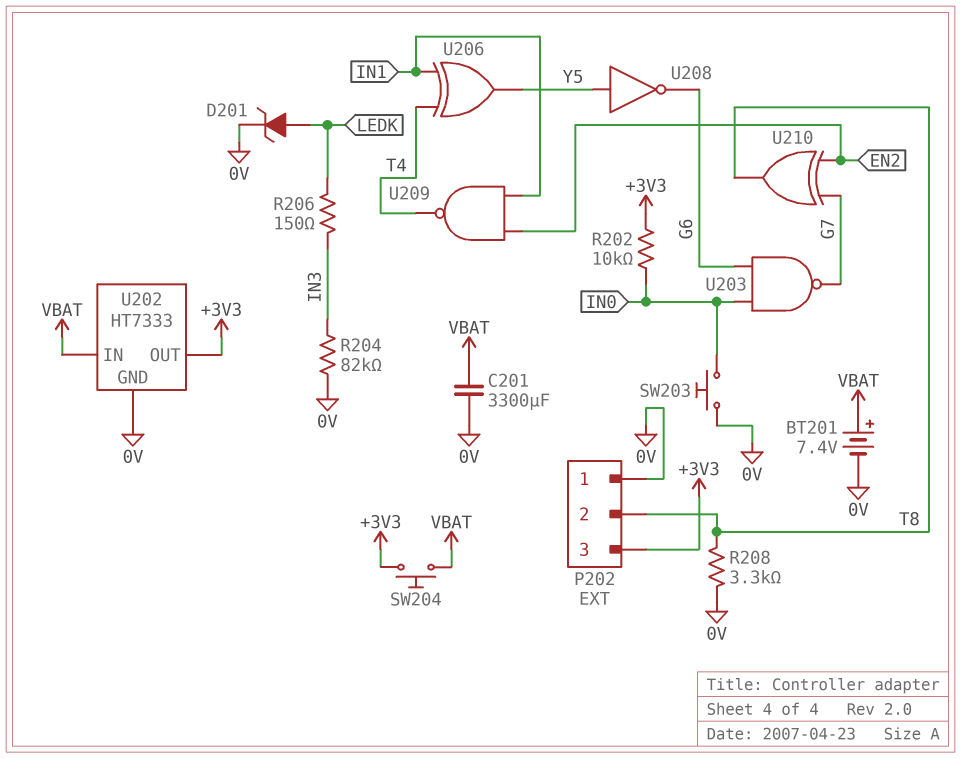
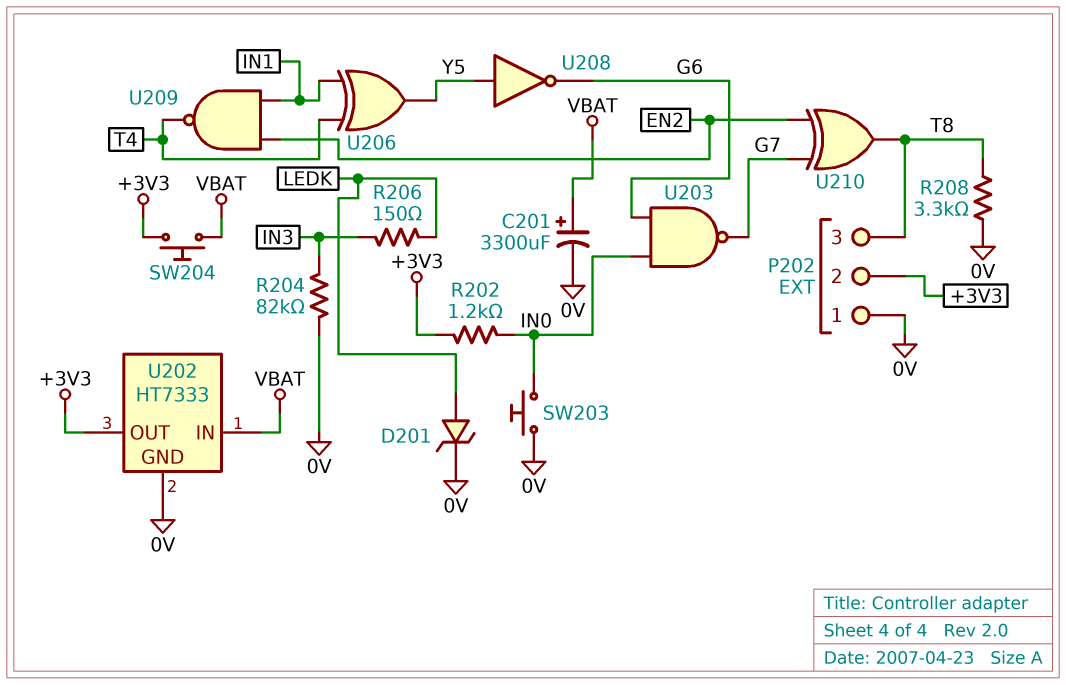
BT201: 7.4V (plus VBAT, minus 0V) -> none
C201: 3300uF (0V, VBAT) -> 3300uF (plus VBAT, minus 0V)
P202 pin 2: T8 -> +3V3
P202 pin 3: +3V3 -> T8
R202: 10k (+3V3, IN0) -> 1.2k (+3V3, IN0)

